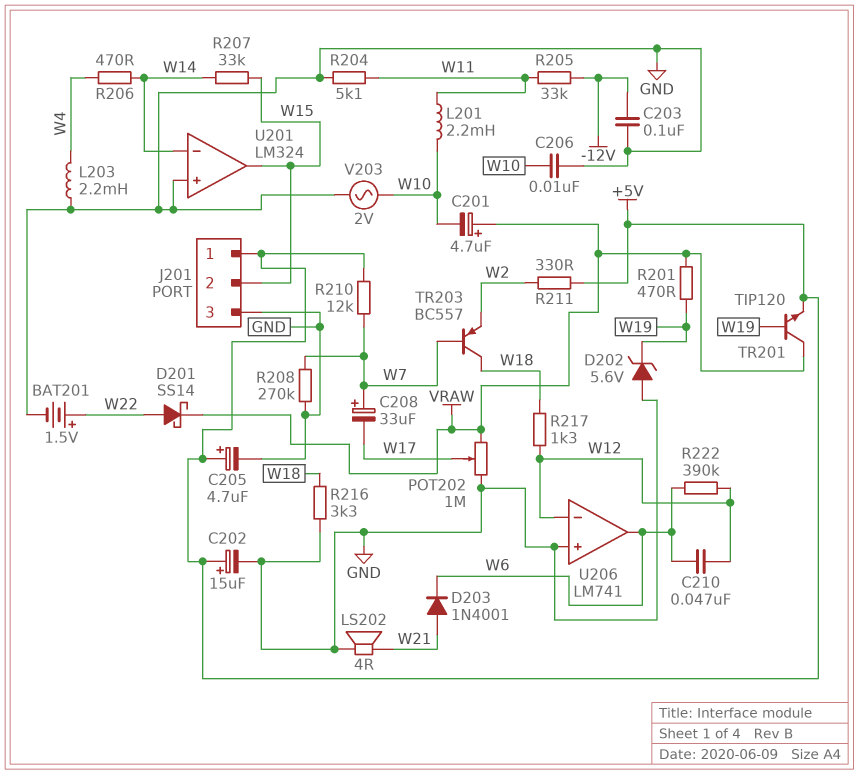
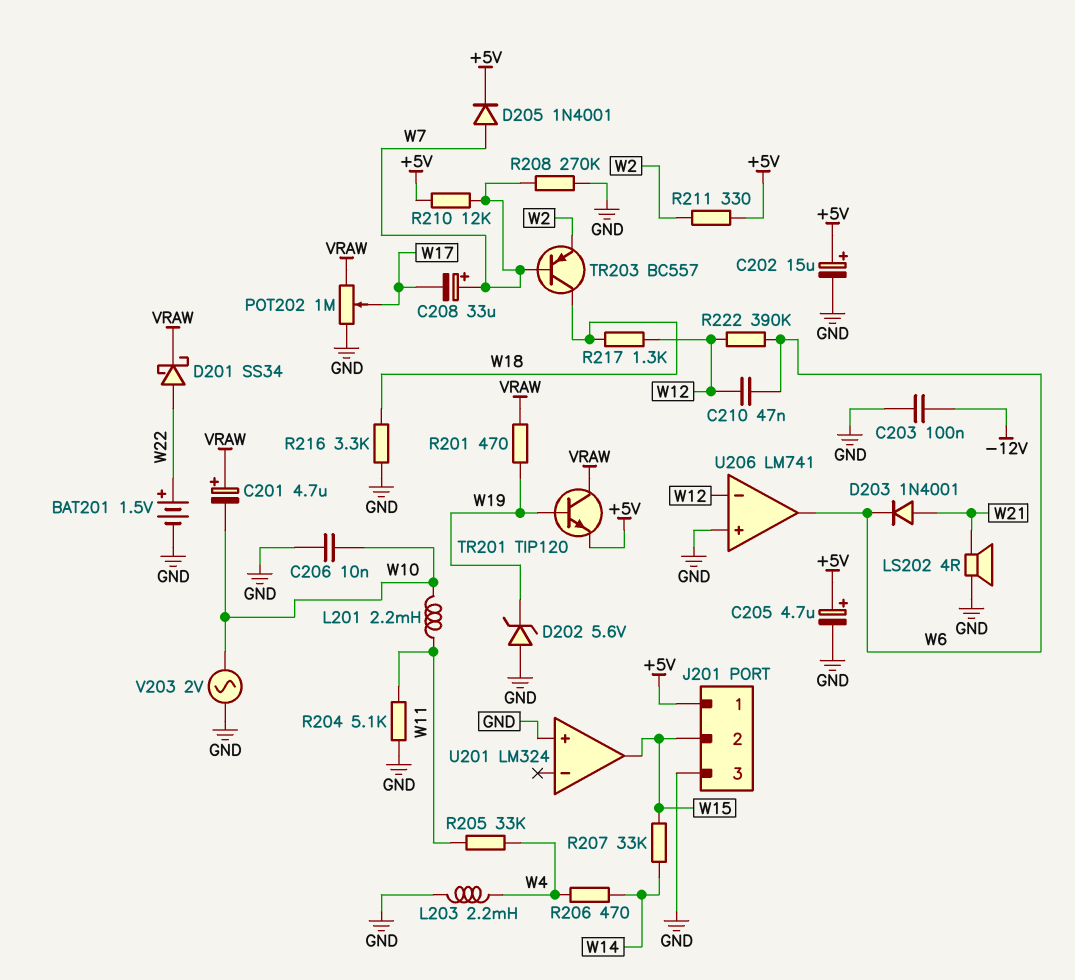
D201: schottky SS14 (A W22, K VRAW) -> schottky SS34 (A W22, K VRAW)
D205: none -> diode 1N4001 (A W7, K +5V)
R205: 33k (-12V, W11) -> 33k (W4, W11)
U201 pin in-: W14 -> none

